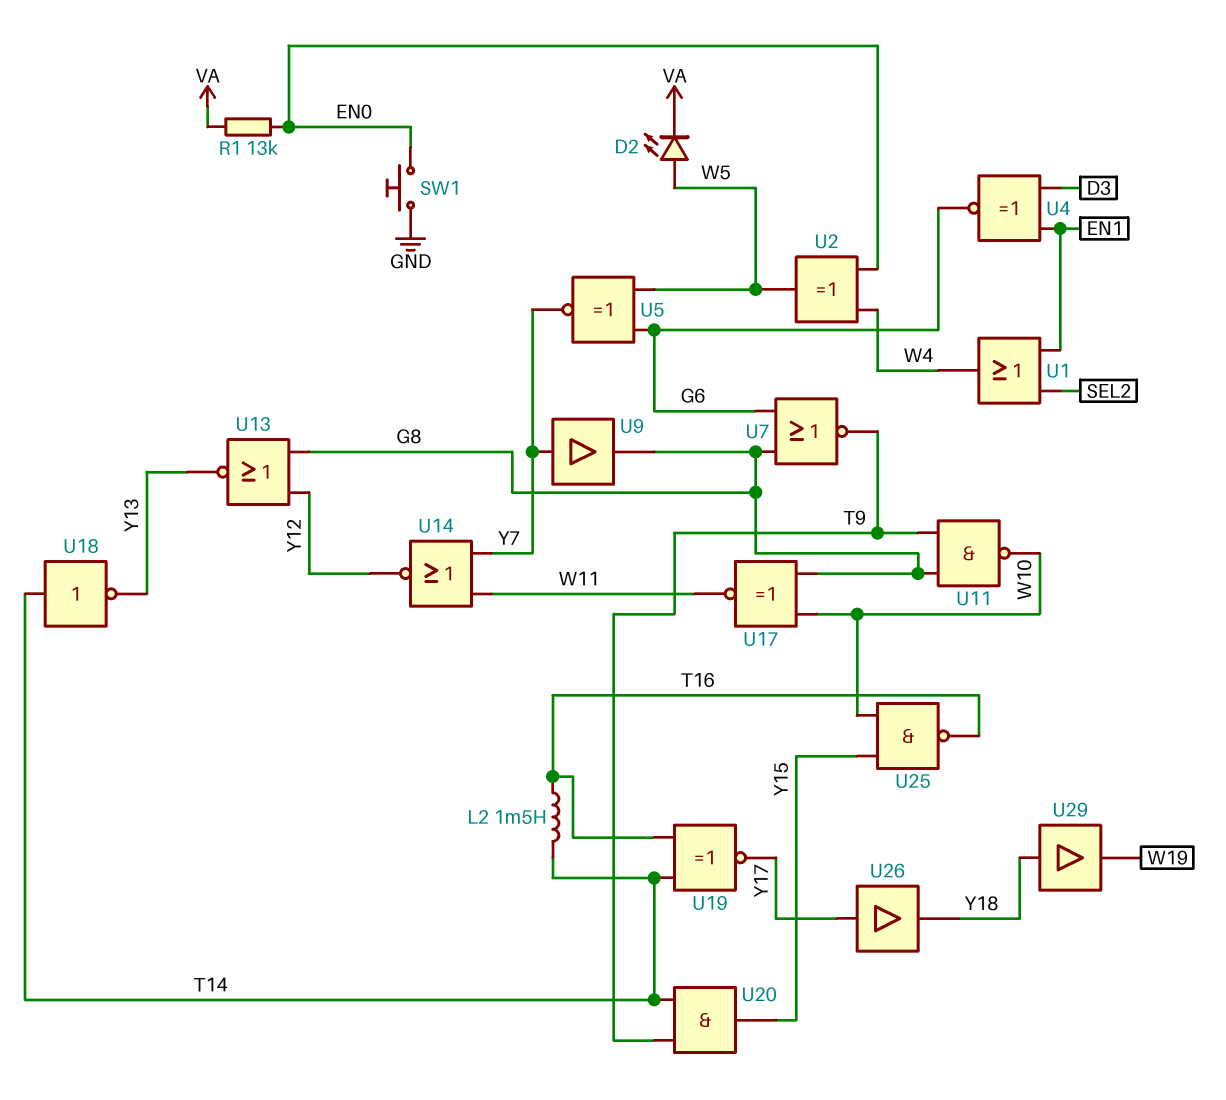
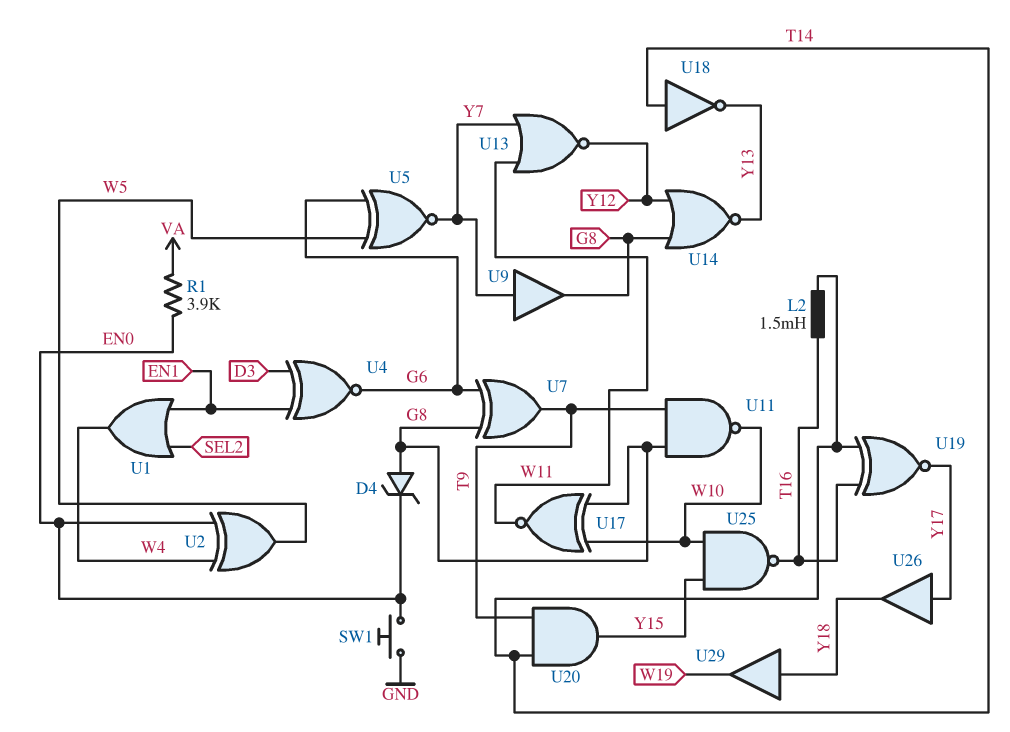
D2: LED (A W5, K VA) -> none
D4: none -> zener (A G8, K EN0)
R1: 13k (EN0, VA) -> 3.9k (EN0, VA)
U7: NOR (in G6, in G8, out T9) -> XOR (in G6, in G8, out T9)
U13: NOR (in G8, in Y12, out Y13) -> NOR (in W11, in Y7, out Y12)
U14: NOR (in W11, in Y7, out Y12) -> NOR (in G8, in Y12, out Y13)

